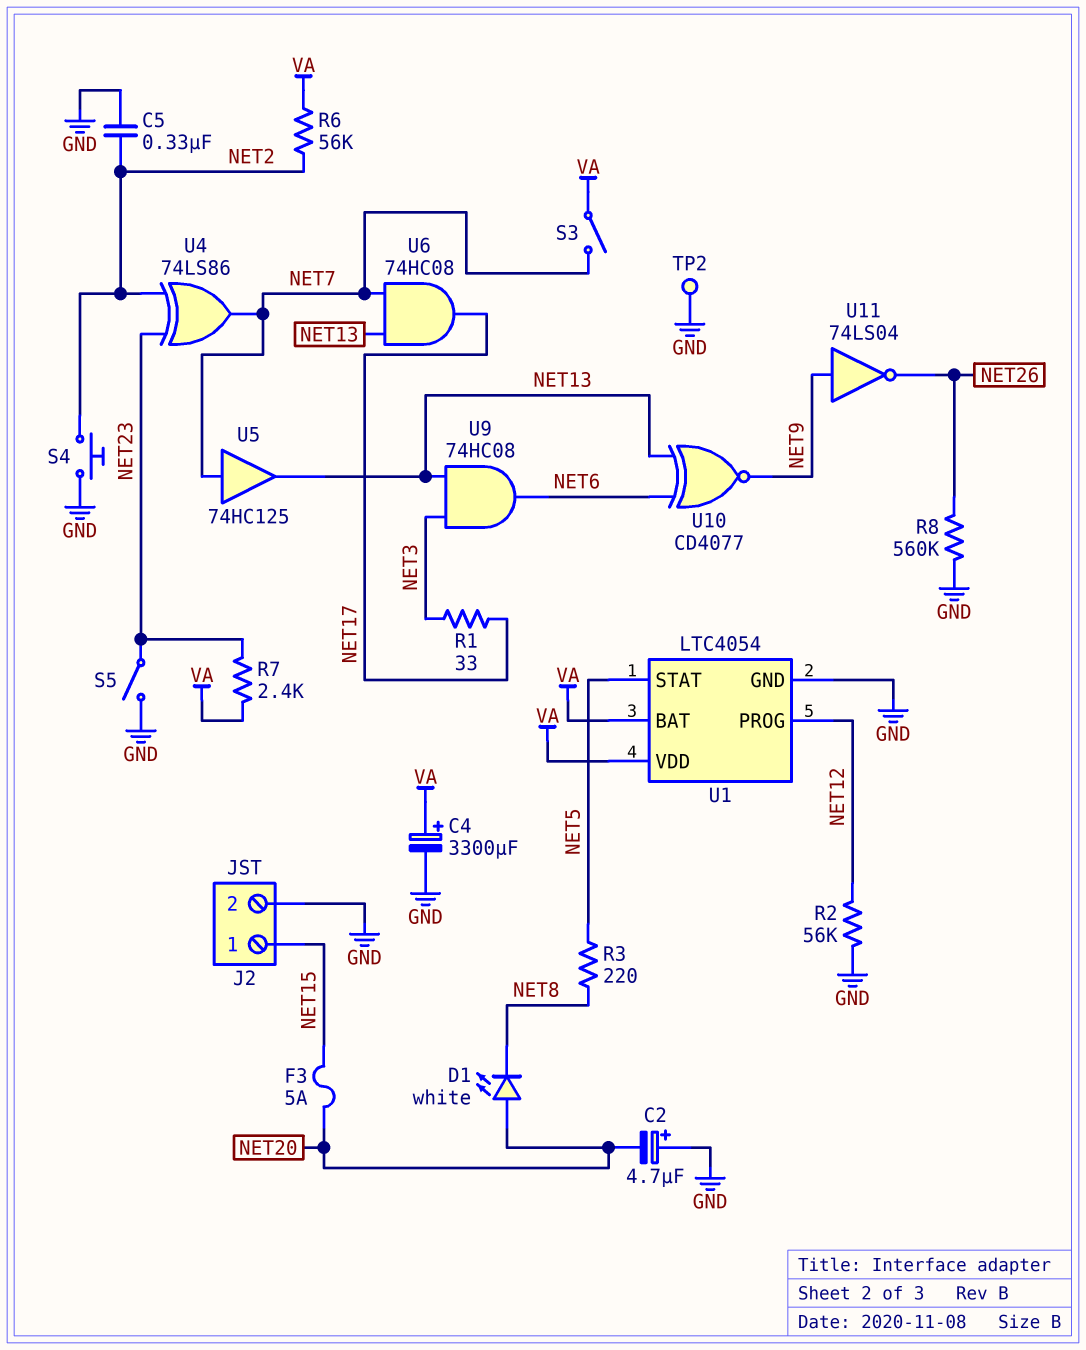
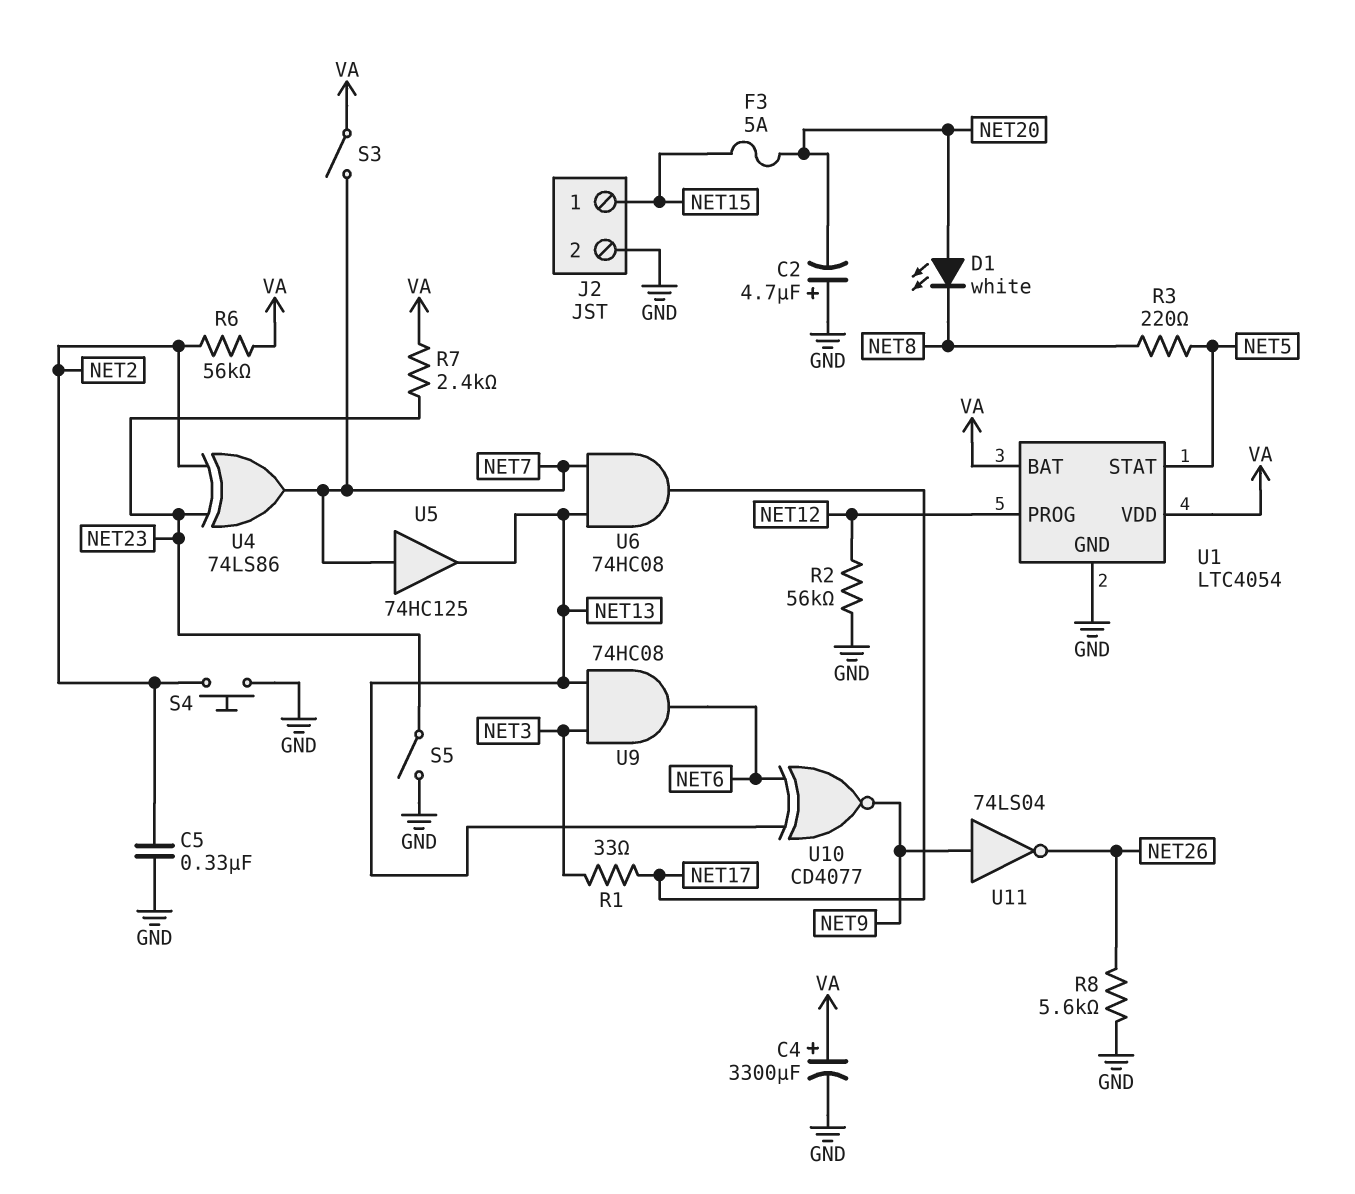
R8: 560k (GND, NET26) -> 5.6k (GND, NET26)
TP2: test point (GND) -> none

